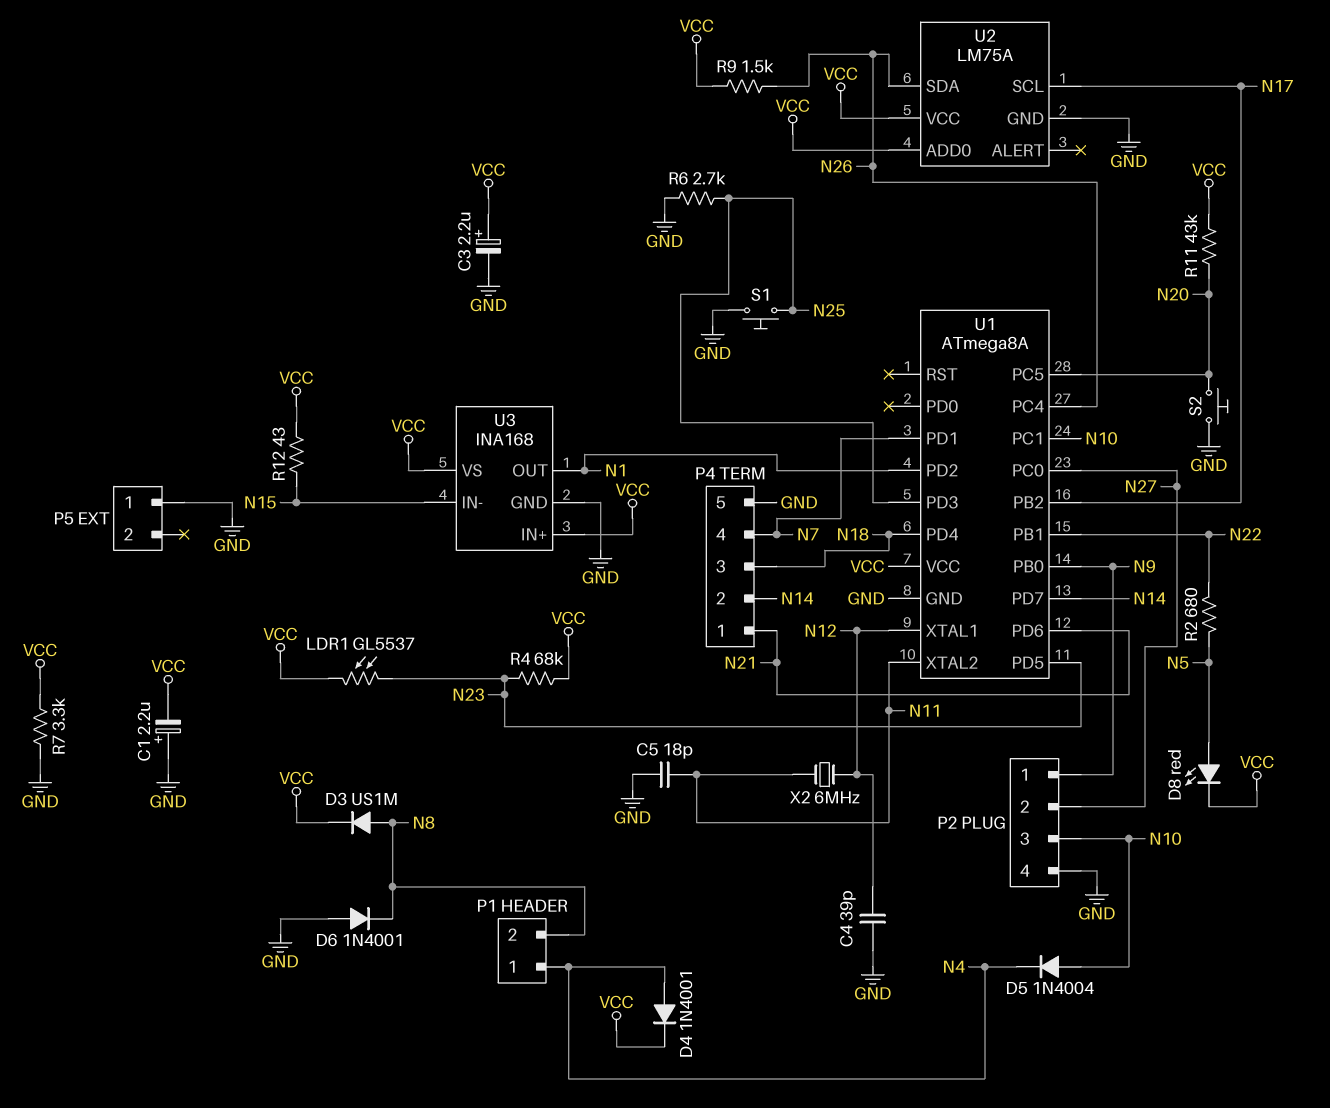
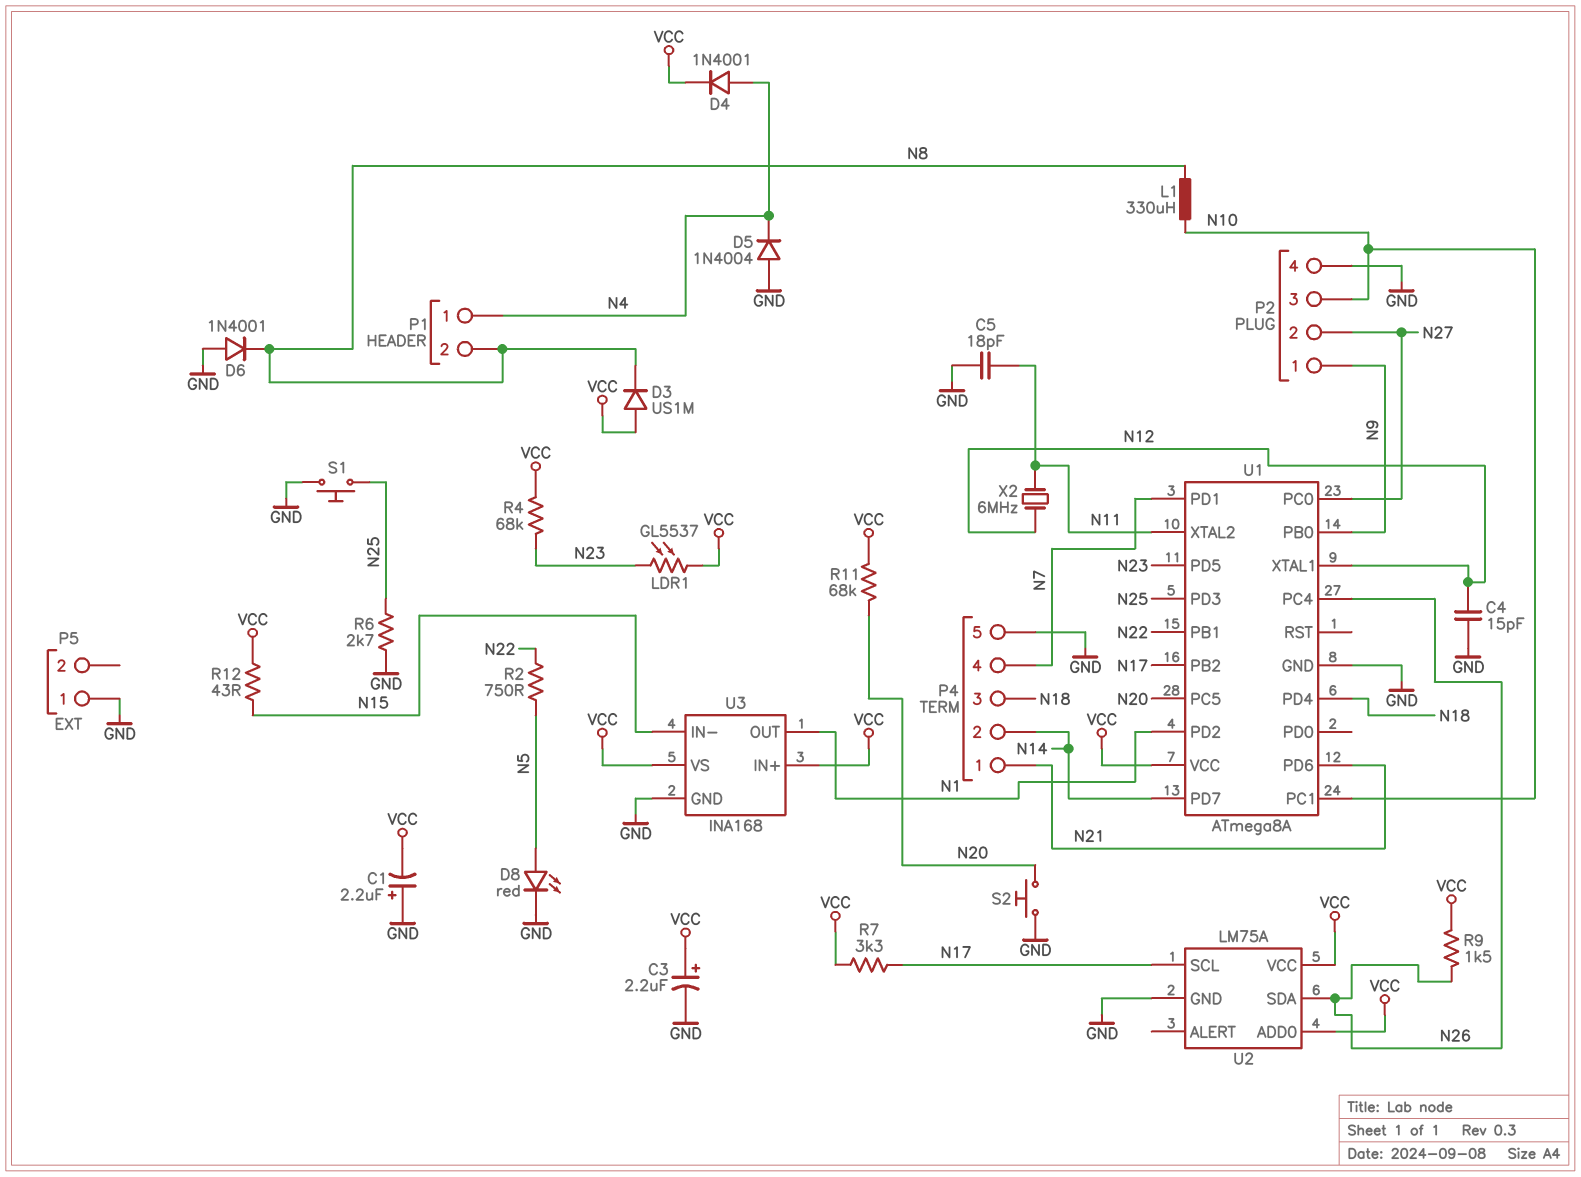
C4: 39pF (GND, N12) -> 15pF (GND, N12)
D3: diode US1M (A N8, K VCC) -> diode US1M (A VCC, K N8)
D5: diode 1N4004 (A N10, K N4) -> diode 1N4004 (A GND, K N4)
D8: LED red (A N5, K VCC) -> LED red (A N5, K GND)
L1: none -> 330uH (N8, N10)
R2: 680 (N5, N22) -> 750 (N5, N22)
R7: 3.3k (GND, VCC) -> 3.3k (N17, VCC)
R11: 43k (N20, VCC) -> 68k (N20, VCC)

